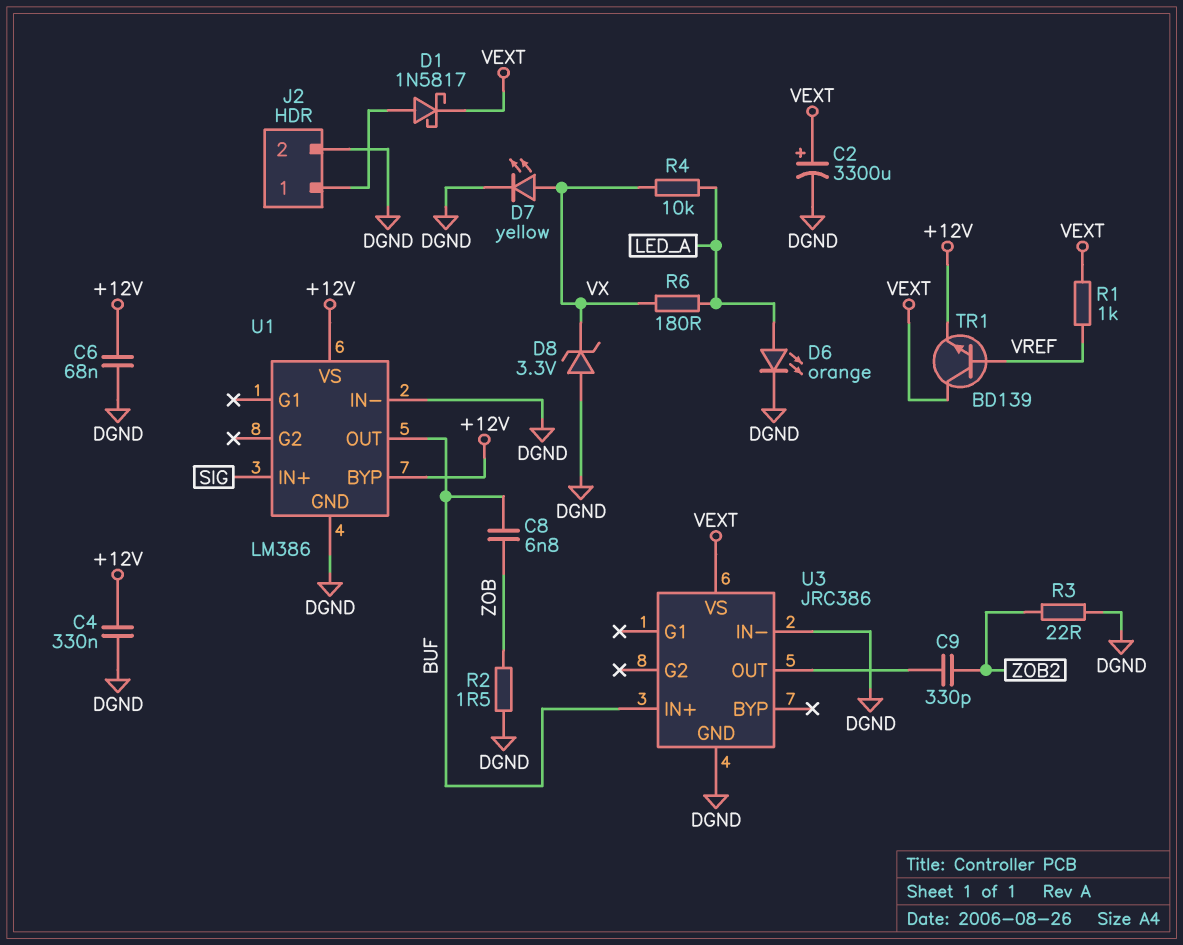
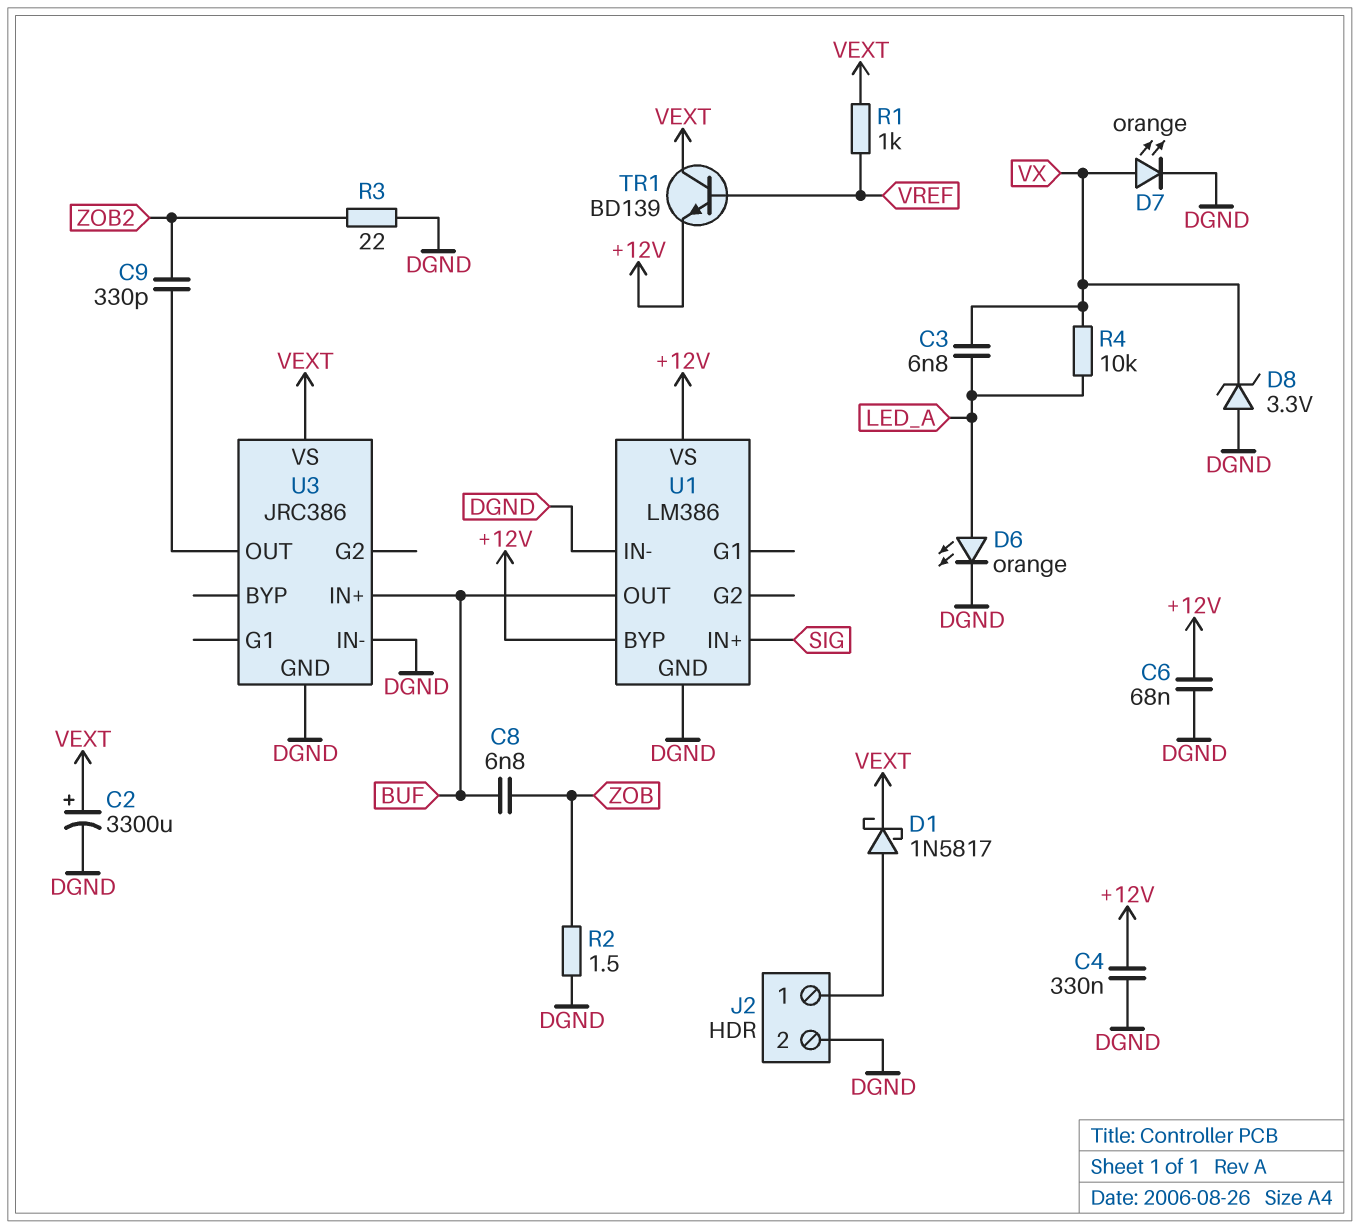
C3: none -> 6.8nF (LED_A, VX)
D7: LED yellow (A VX, K DGND) -> LED orange (A VX, K DGND)
R6: 180 (LED_A, VX) -> none

